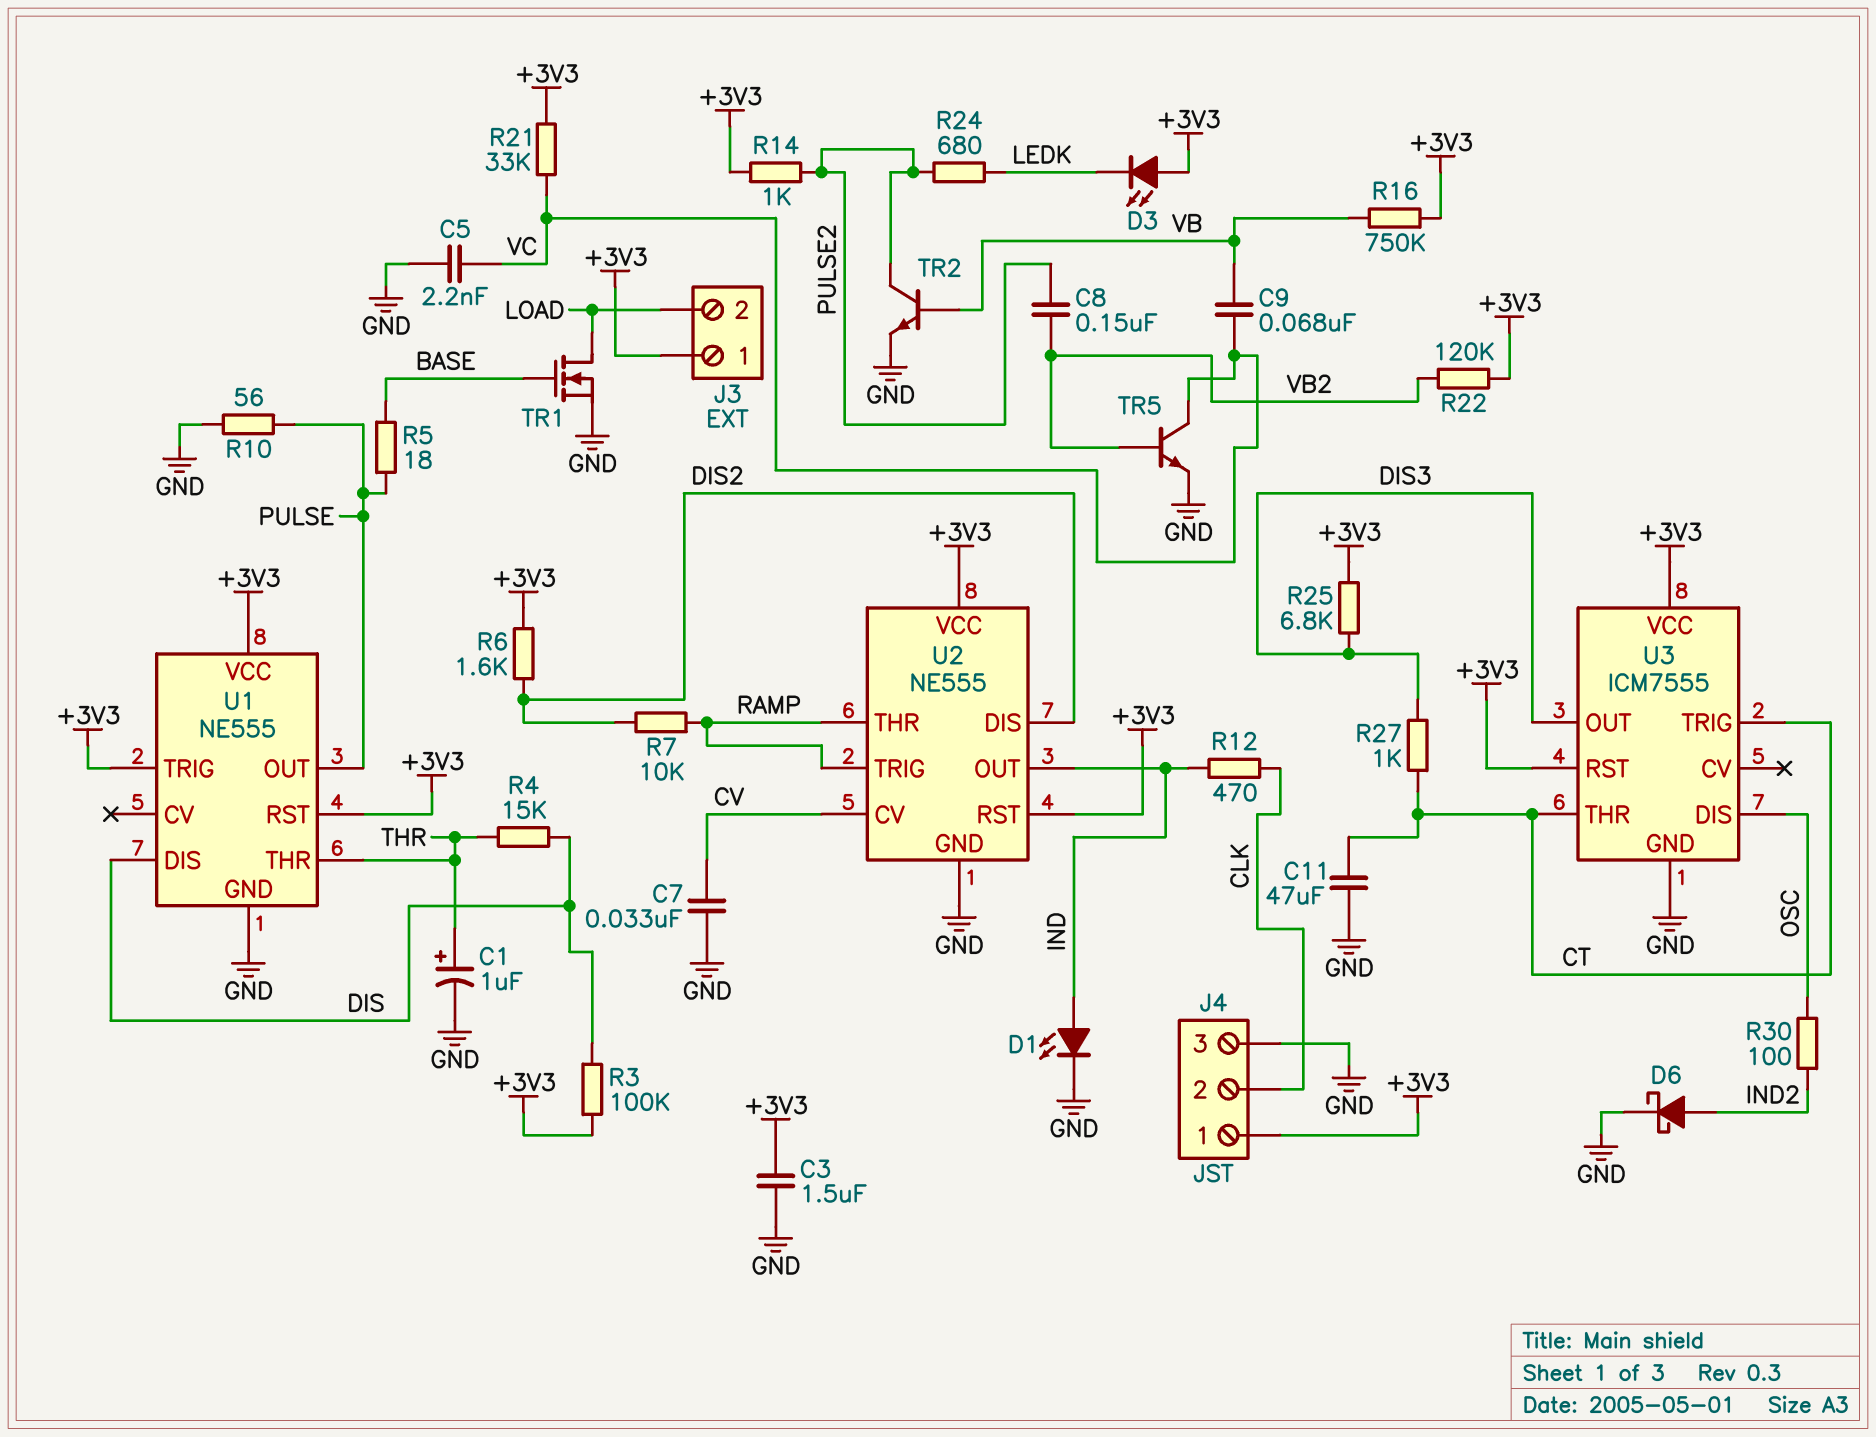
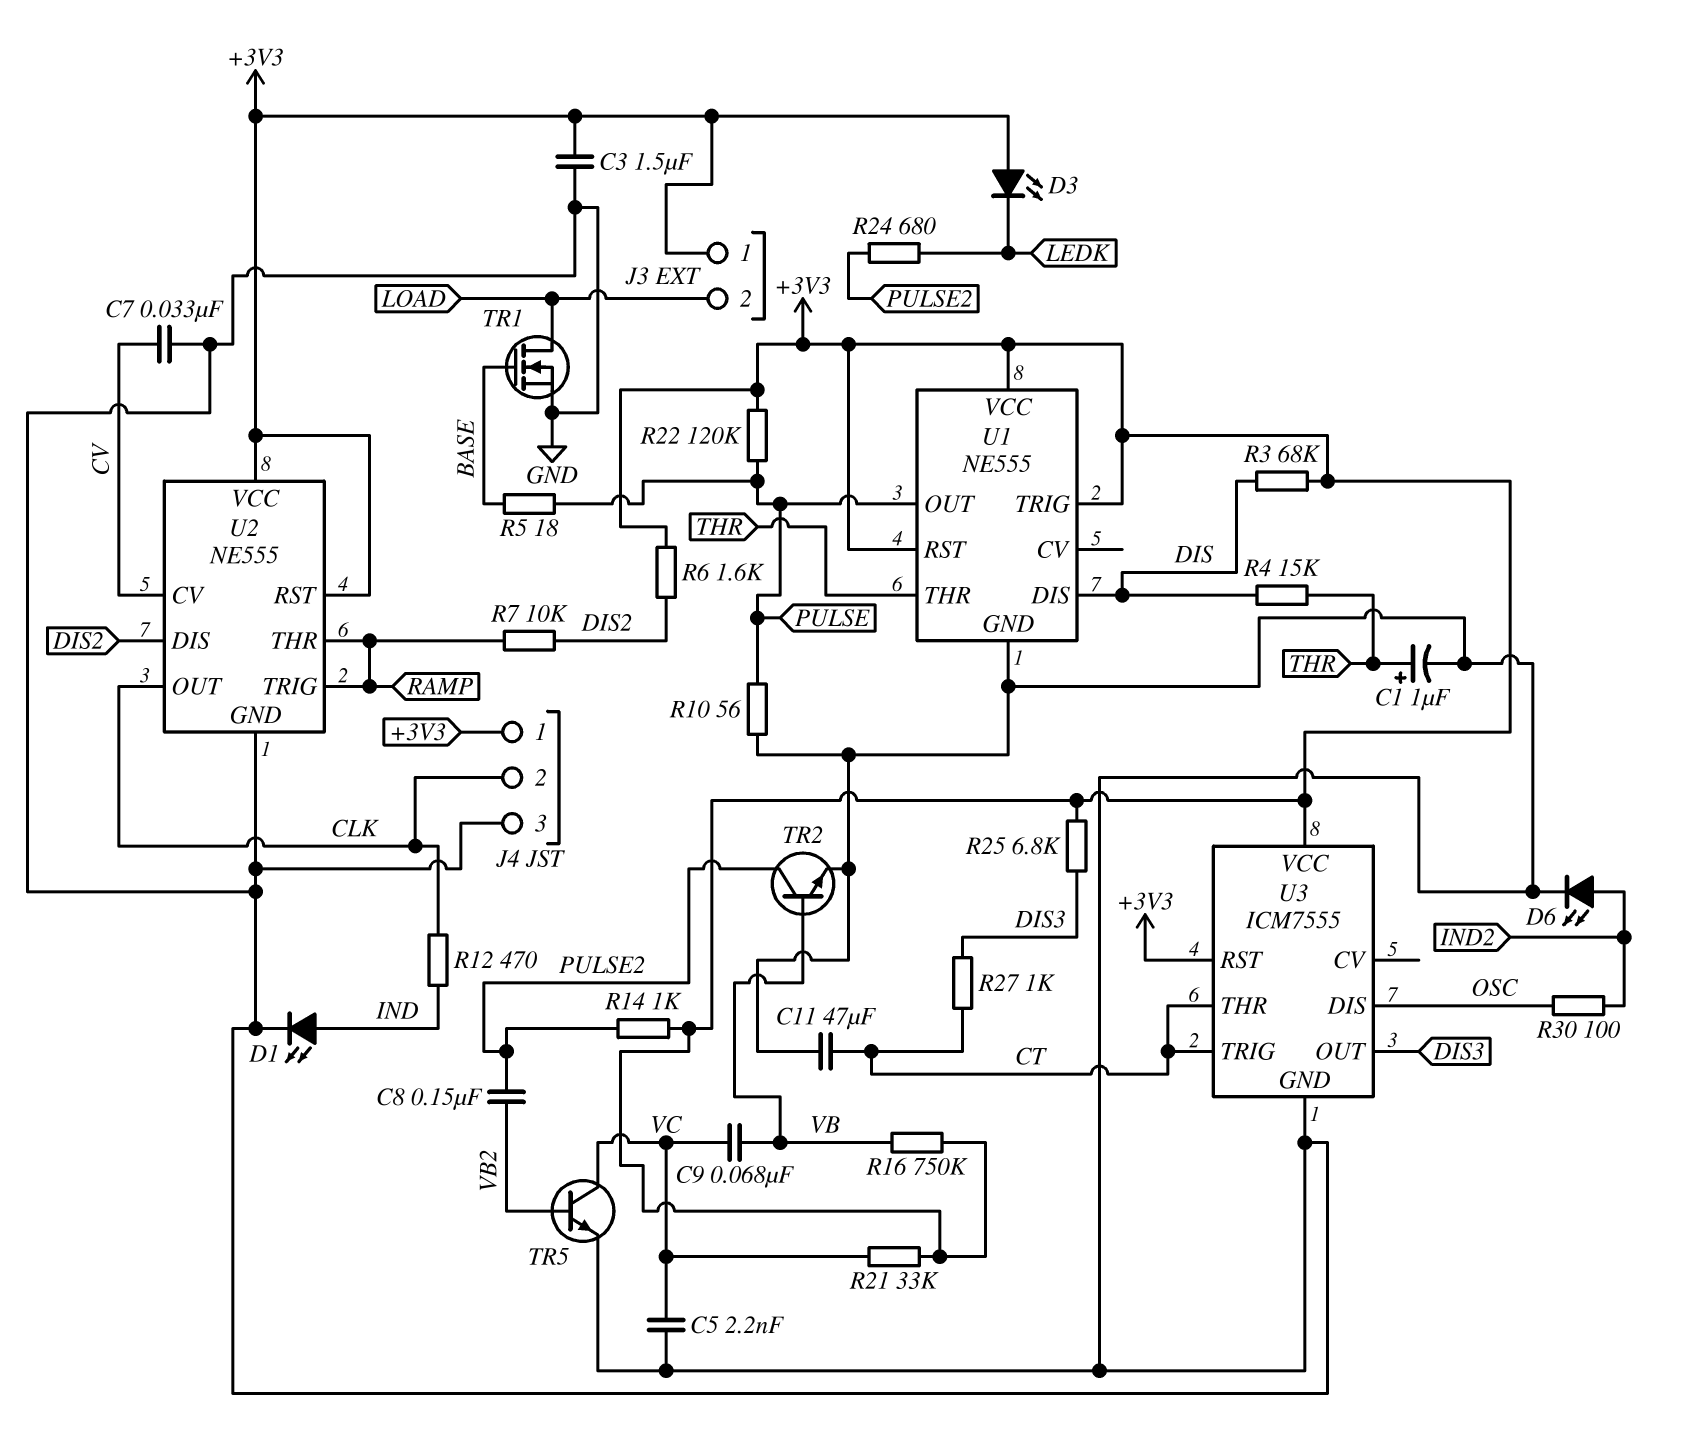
D6: schottky (A IND2, K GND) -> LED (A IND2, K GND)
R3: 100k (+3V3, DIS) -> 68k (+3V3, DIS)
R22: 120k (+3V3, VB2) -> 120k (+3V3, PULSE)
U2 pin OUT: IND -> CLK

